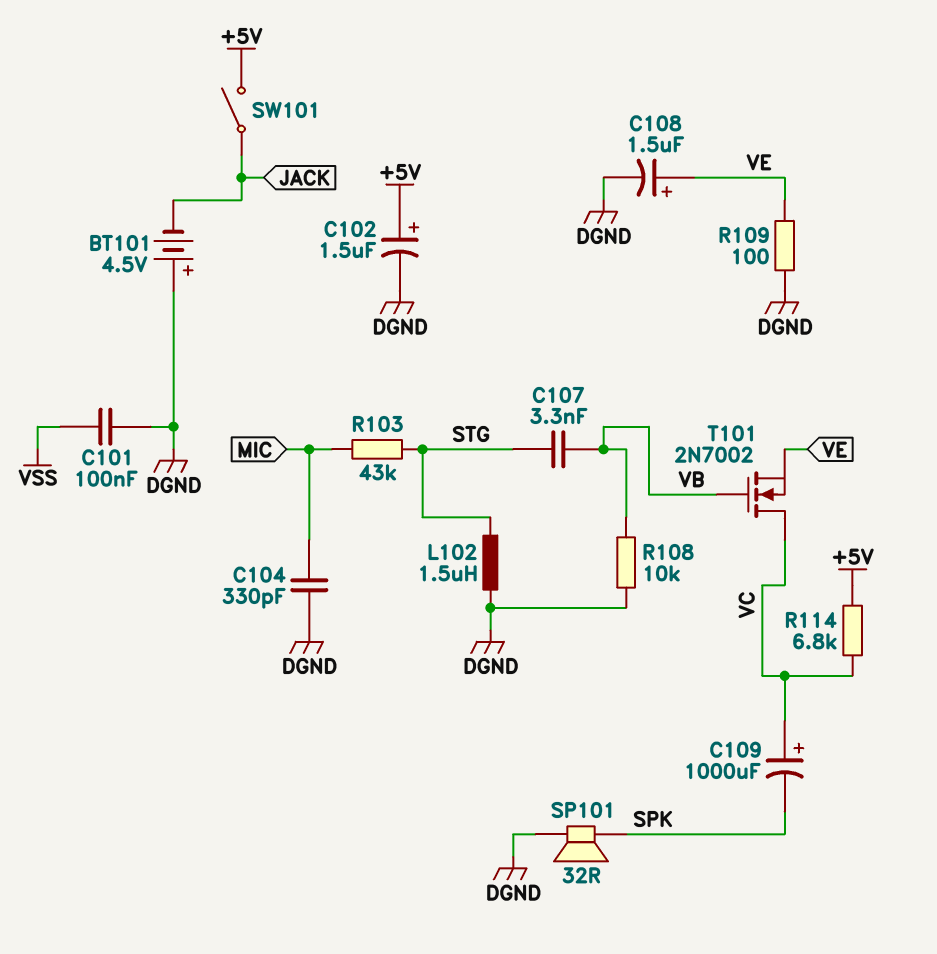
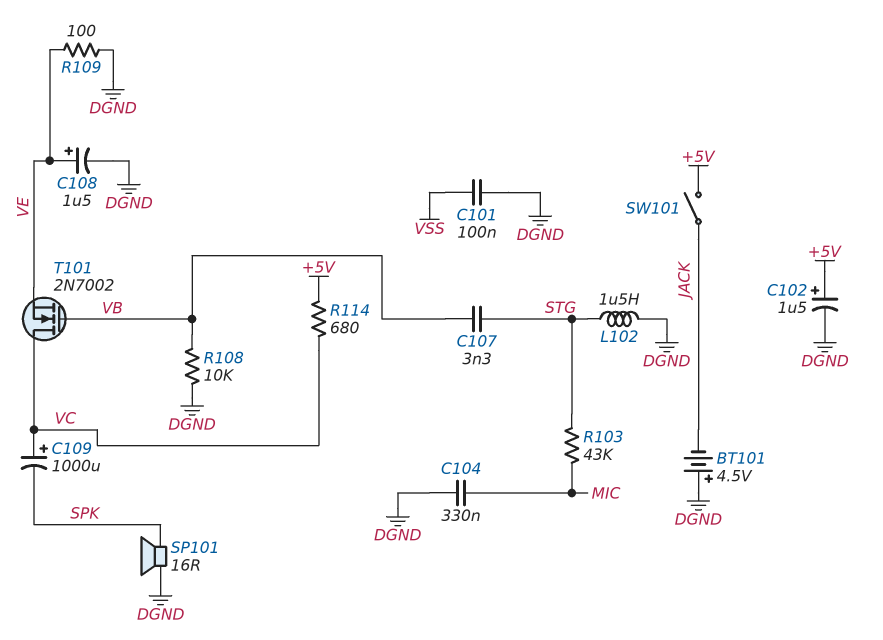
C104: 330pF (DGND, MIC) -> 330nF (DGND, MIC)
R114: 6.8k (+5V, VC) -> 680 (+5V, VC)
SP101: speaker 32R (DGND, SPK) -> speaker 16R (DGND, SPK)

